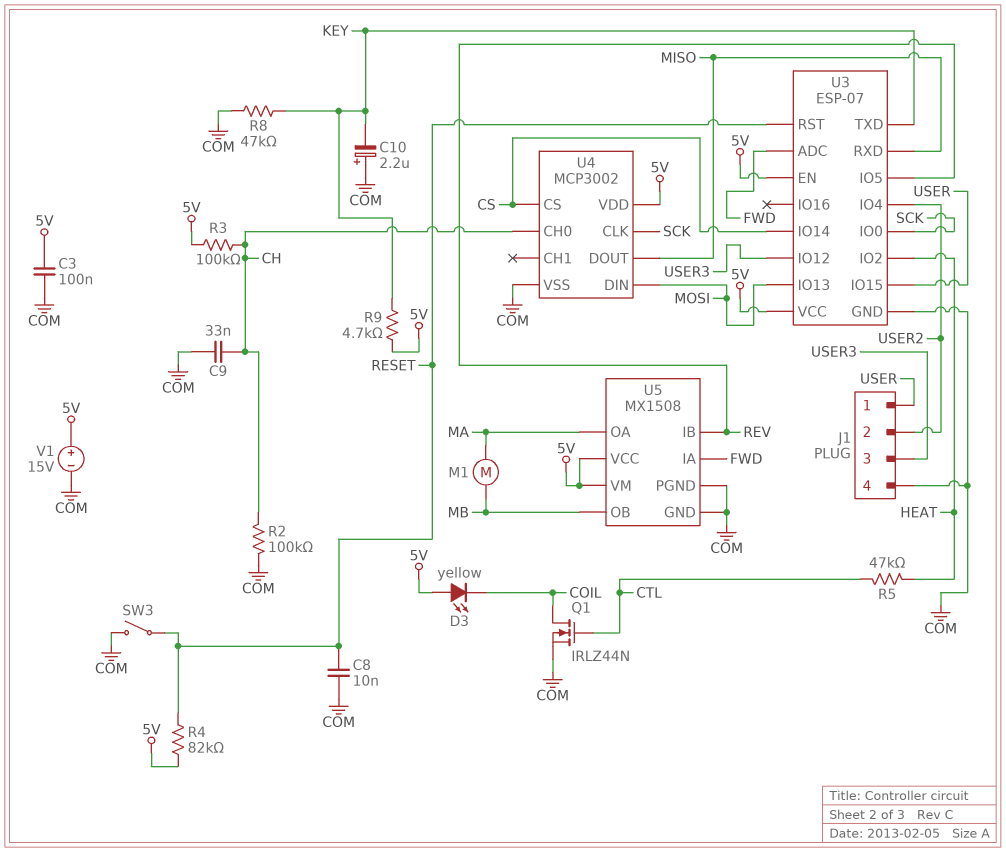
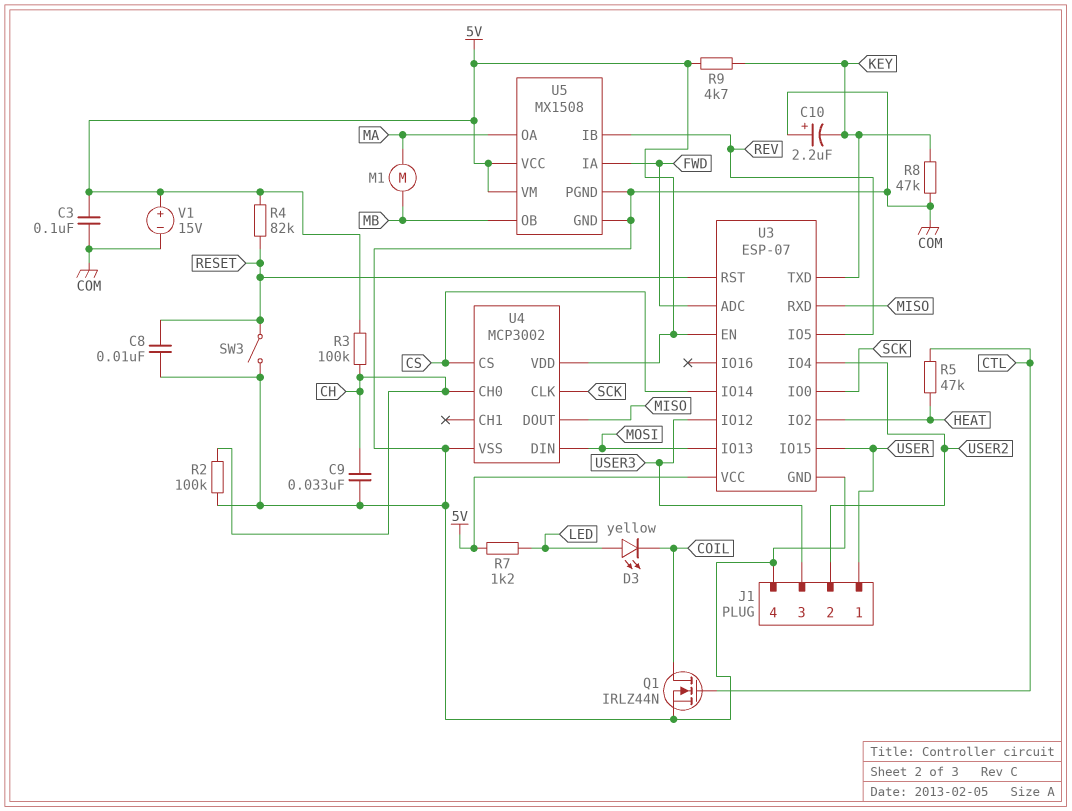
D3: LED yellow (A 5V, K COIL) -> LED yellow (A LED, K COIL)
R7: none -> 1.2k (5V, LED)

